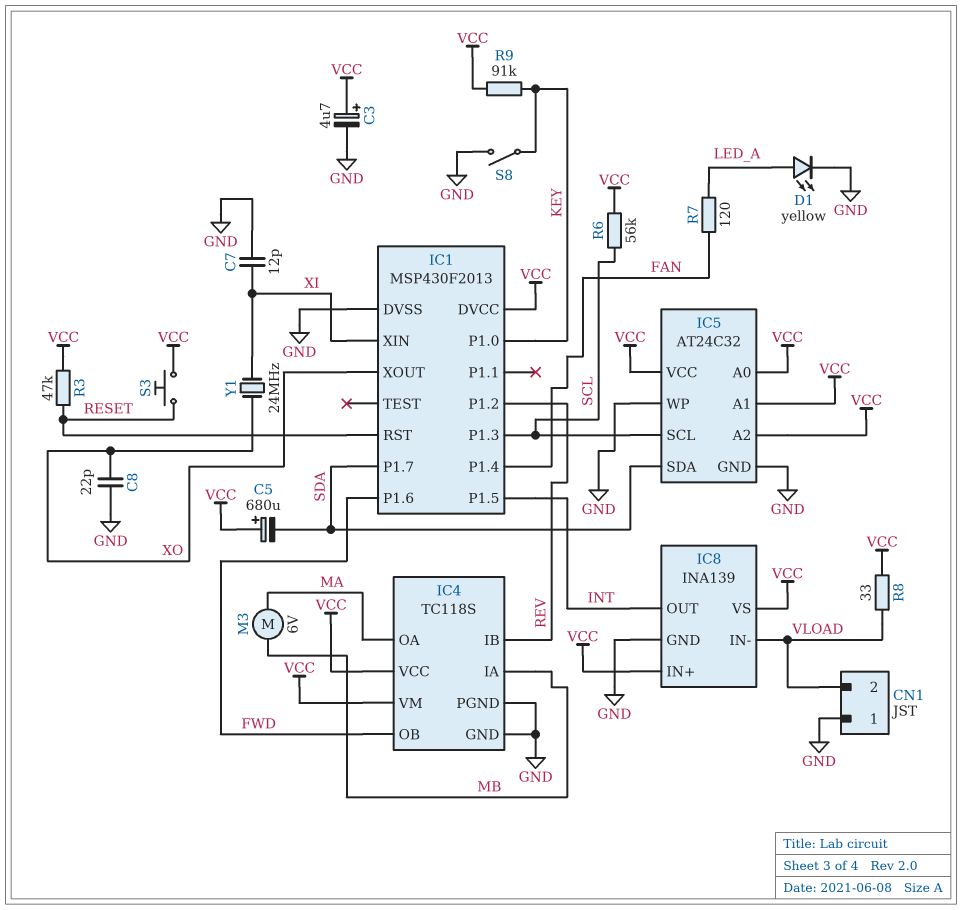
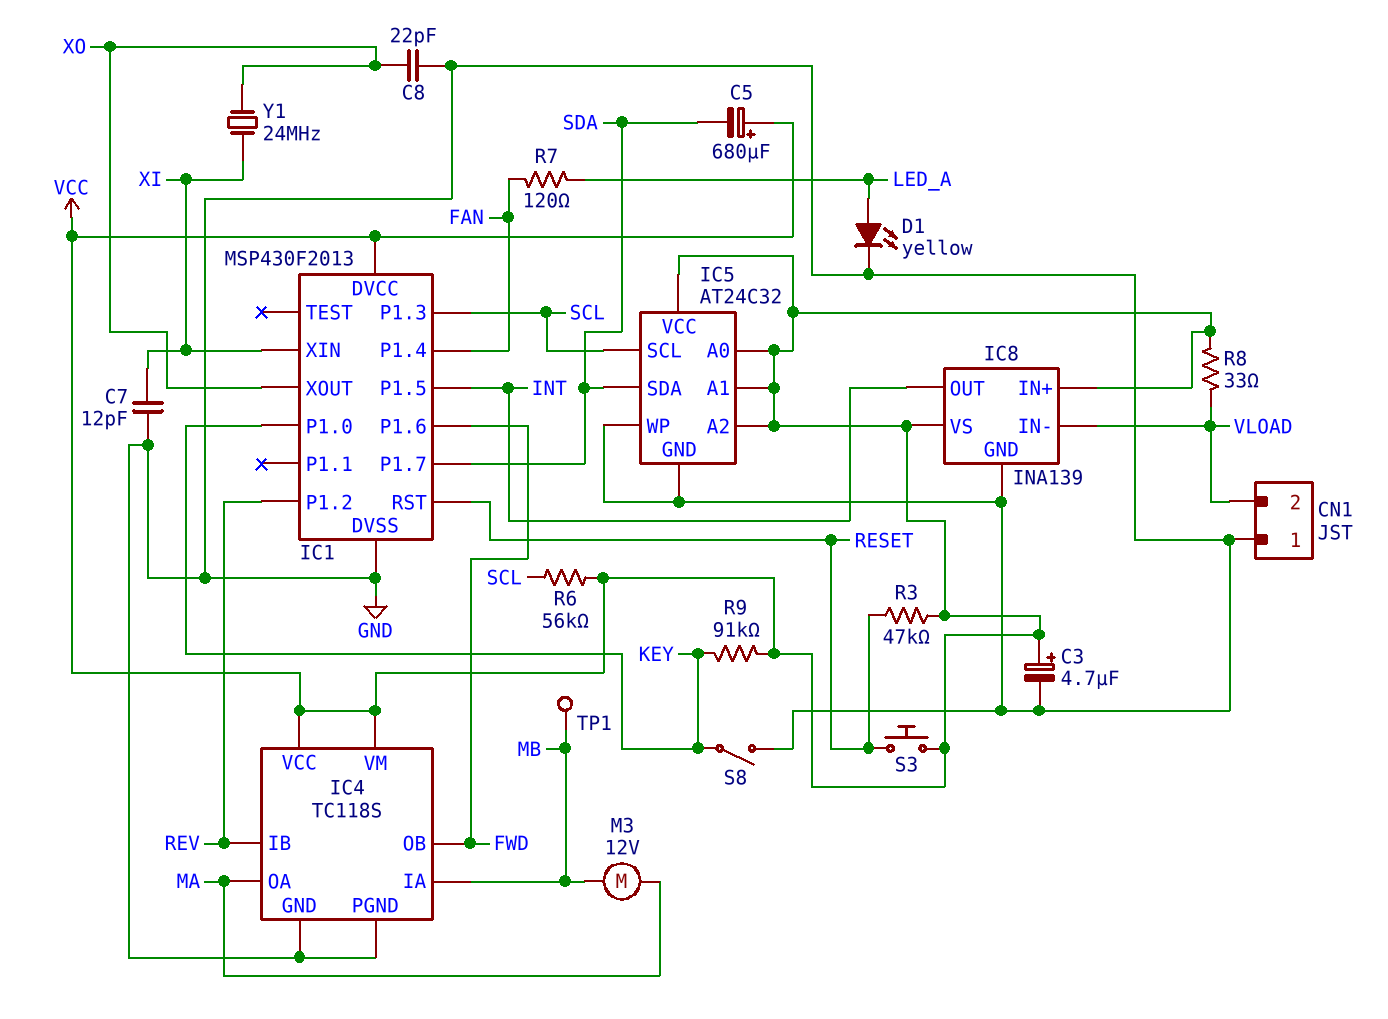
M3: motor 6V (MA, MB) -> motor 12V (MA, MB)
TP1: none -> test point (MB)

